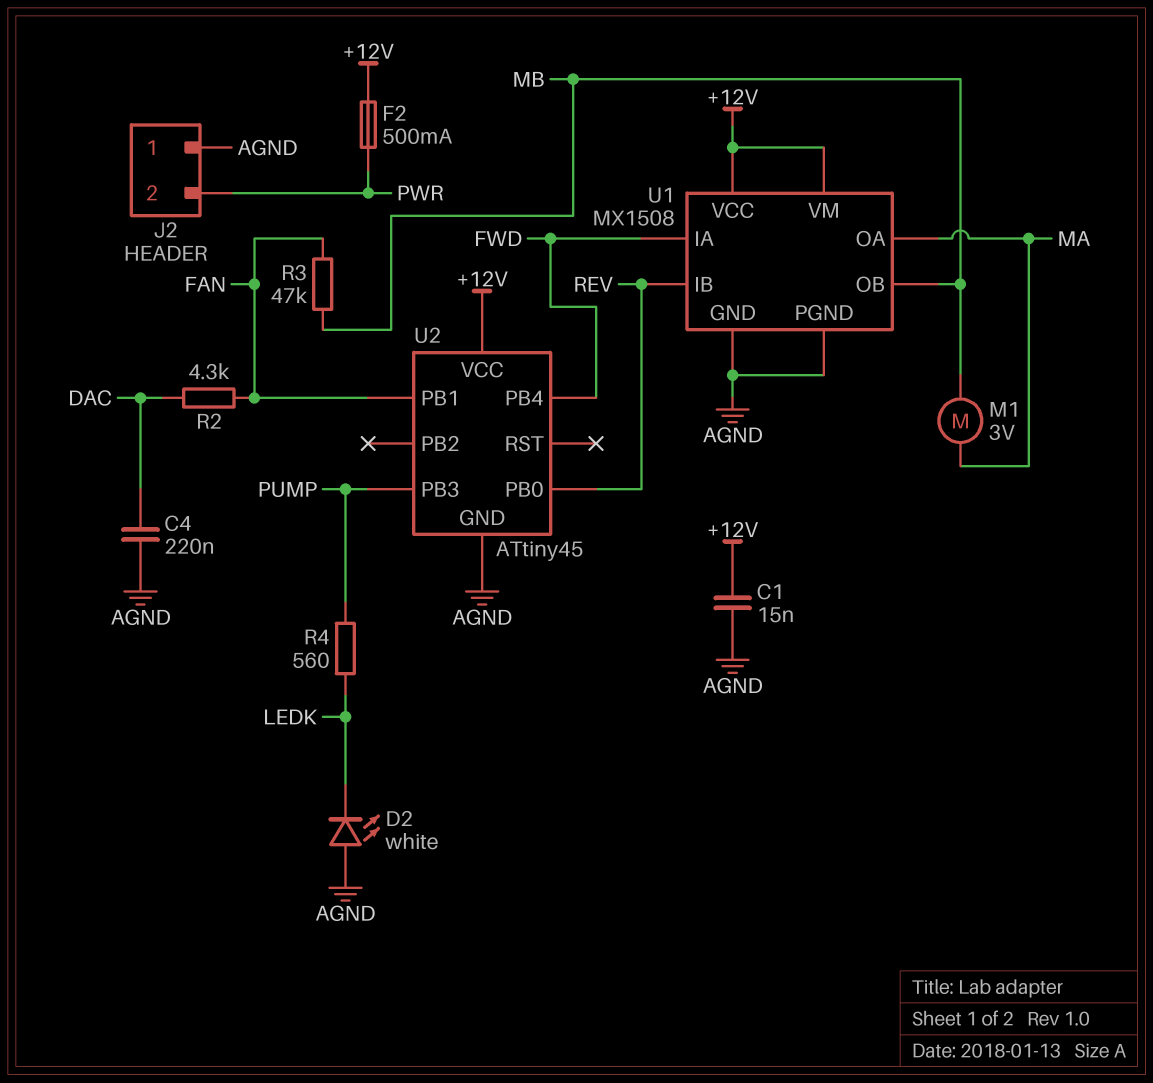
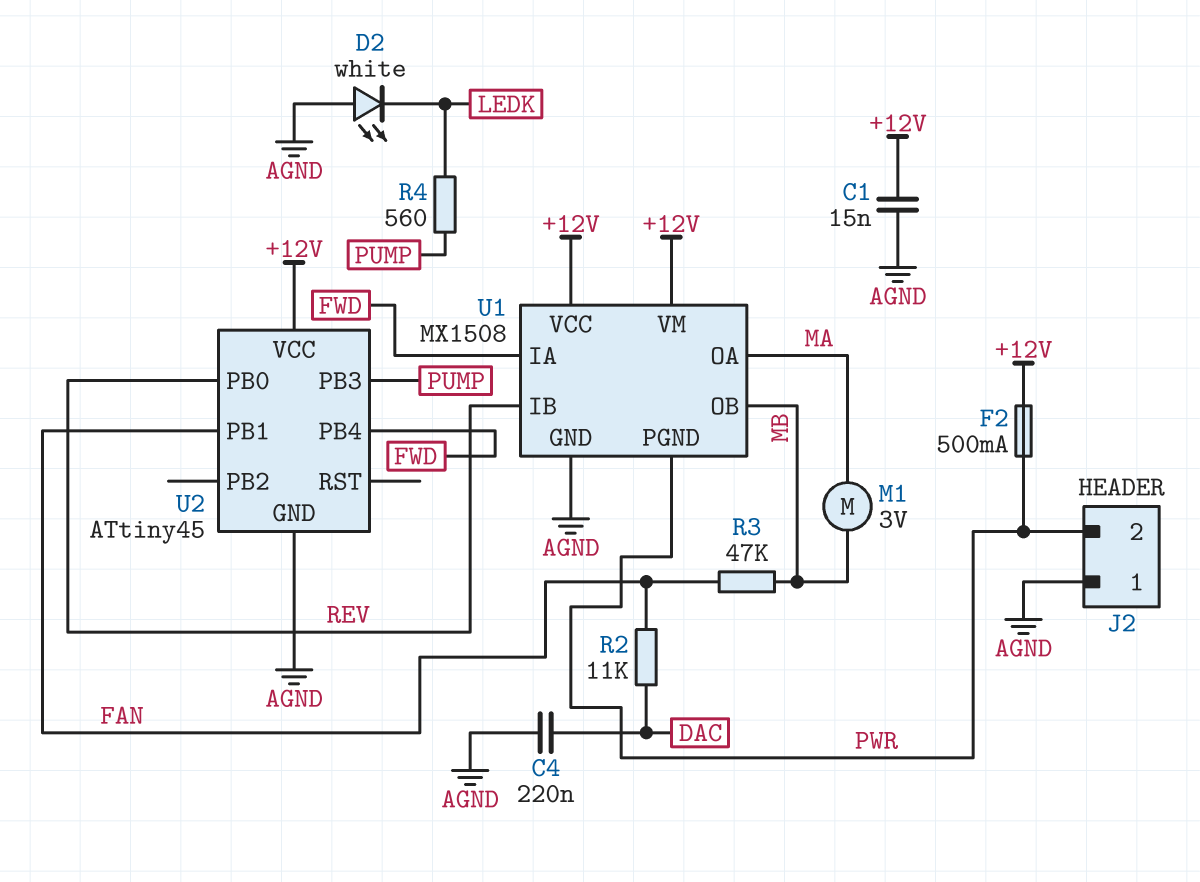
R2: 4.3k (DAC, FAN) -> 11k (DAC, FAN)
U1 pin PGND: AGND -> PWR

